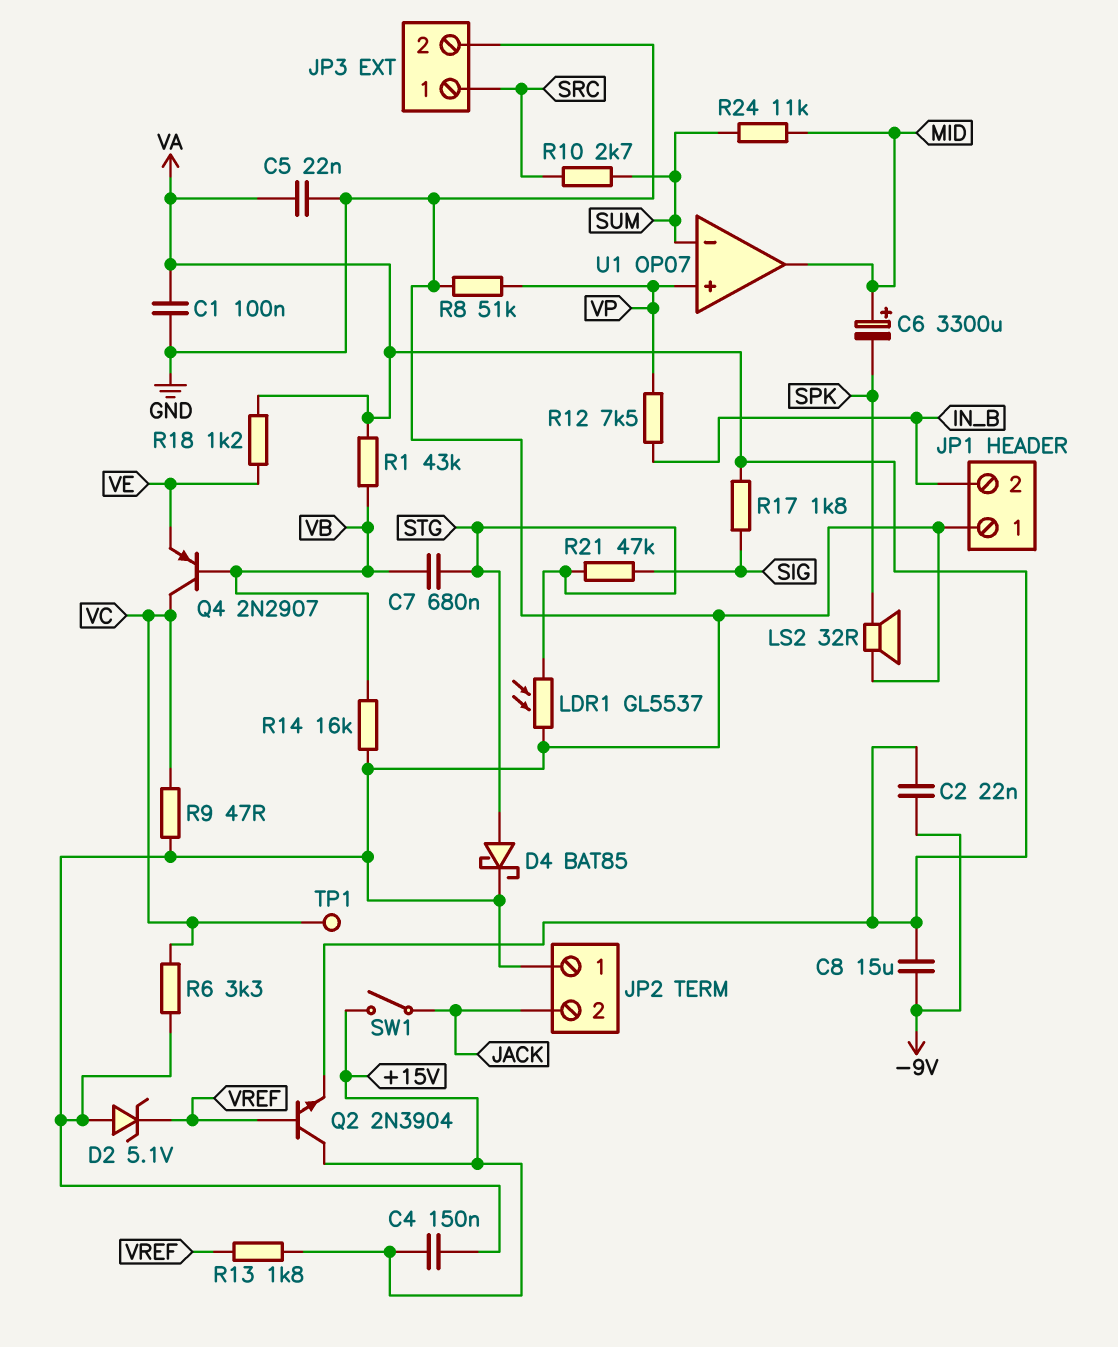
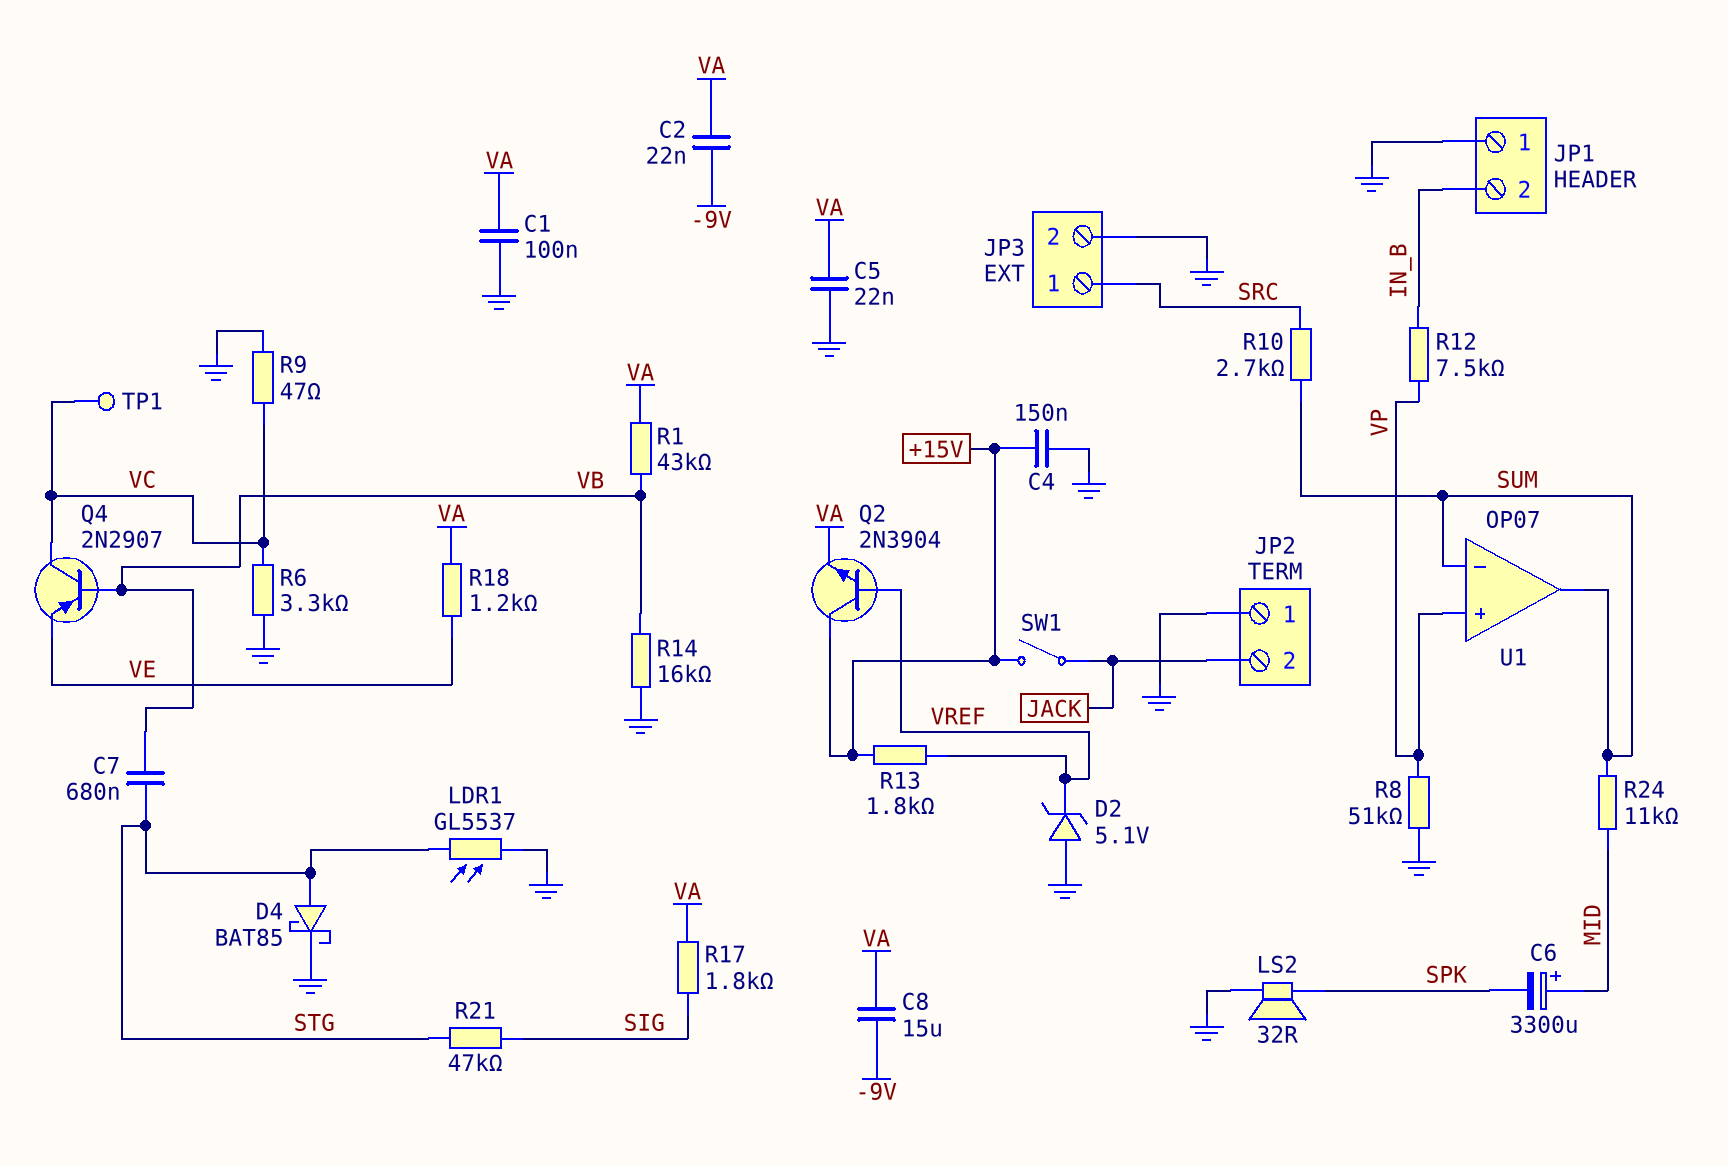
U1 pin out: MID -> SUM

